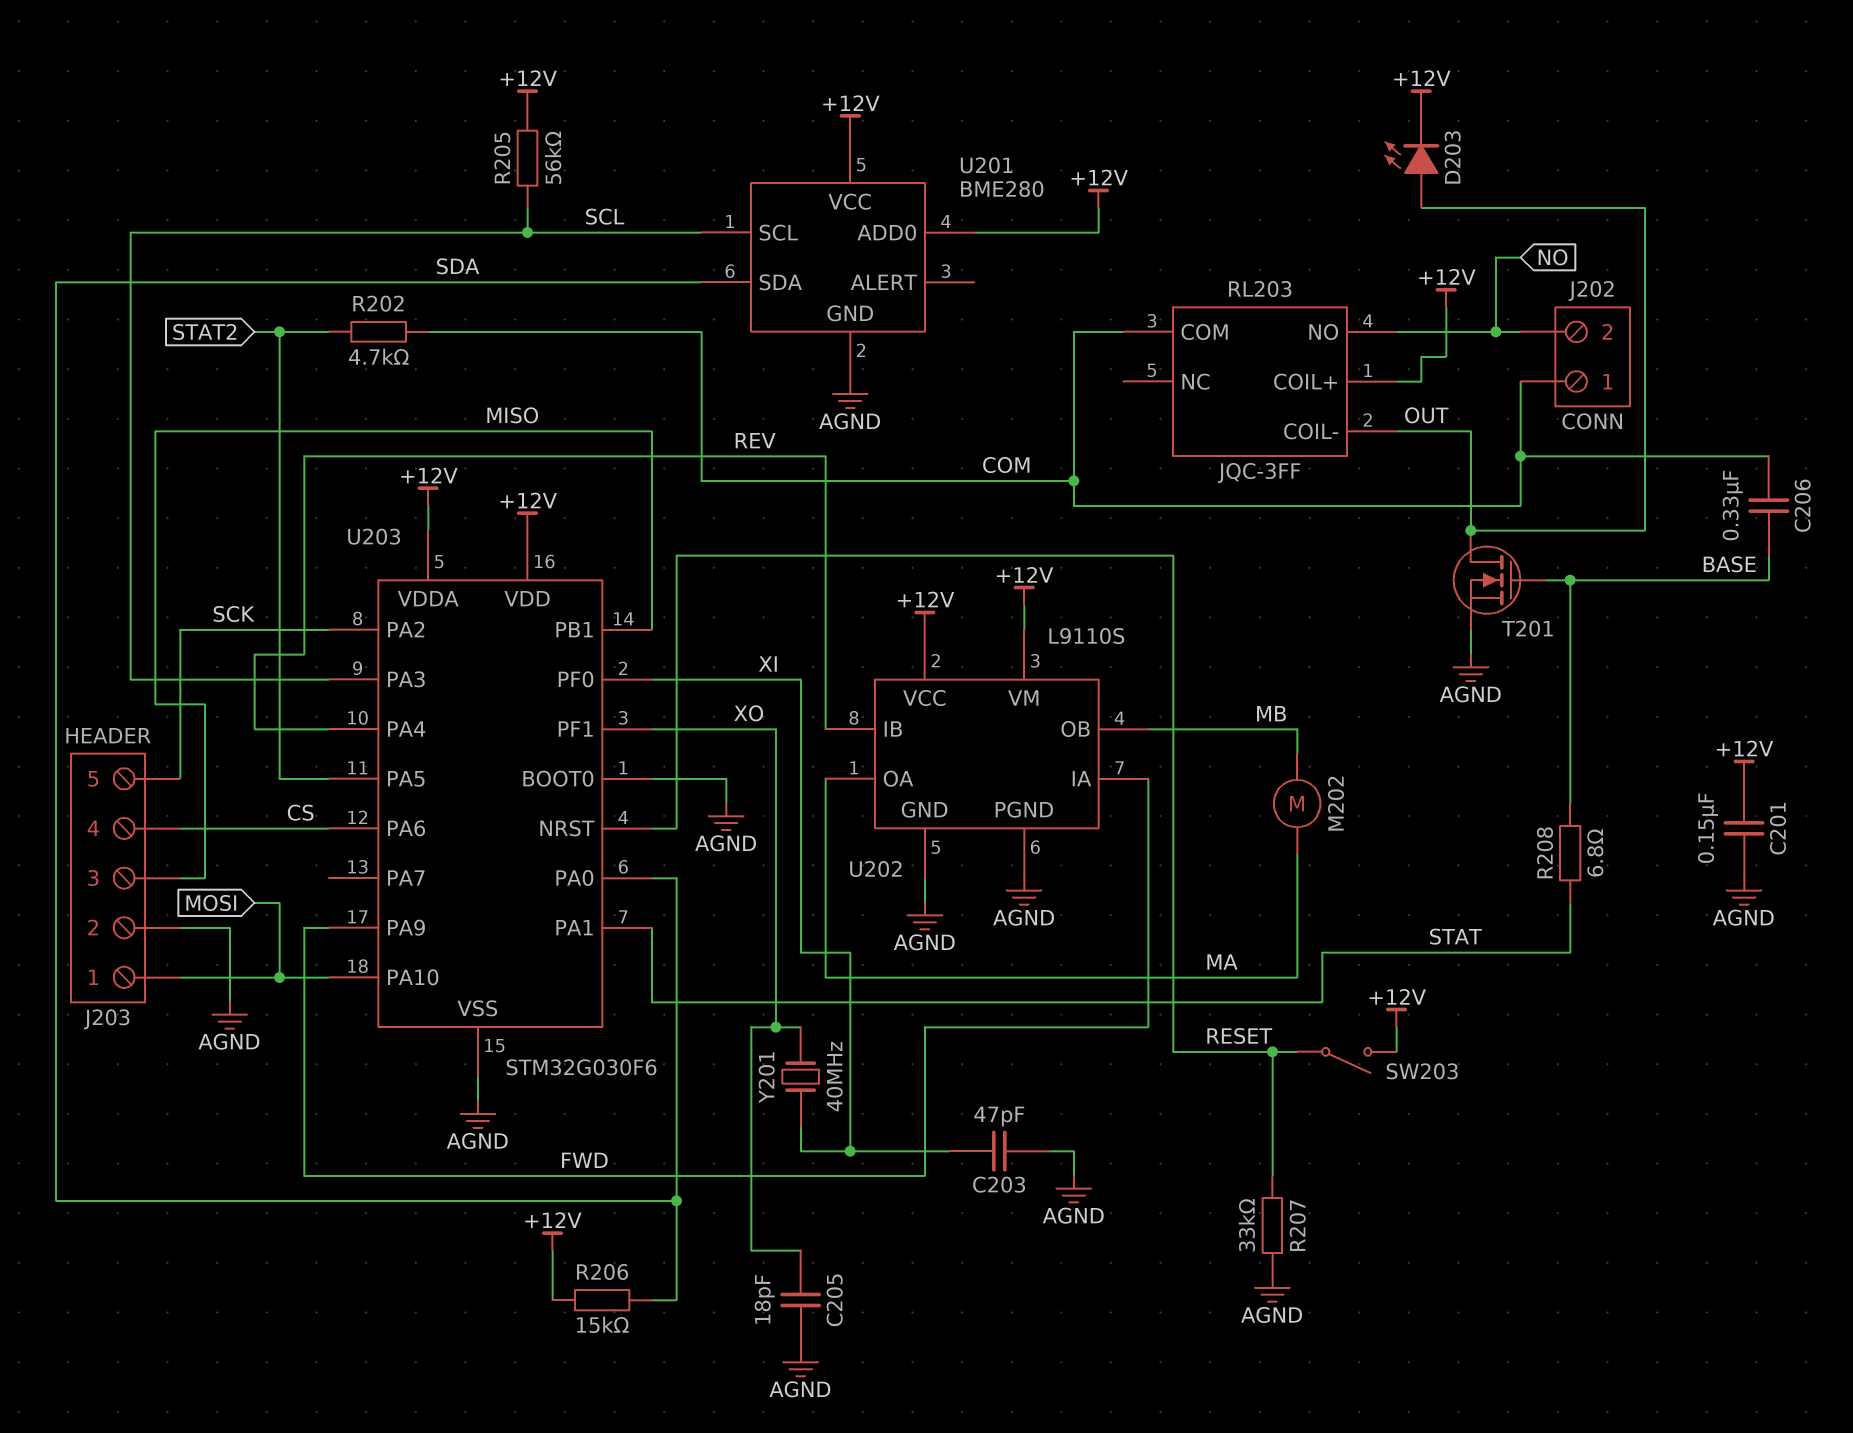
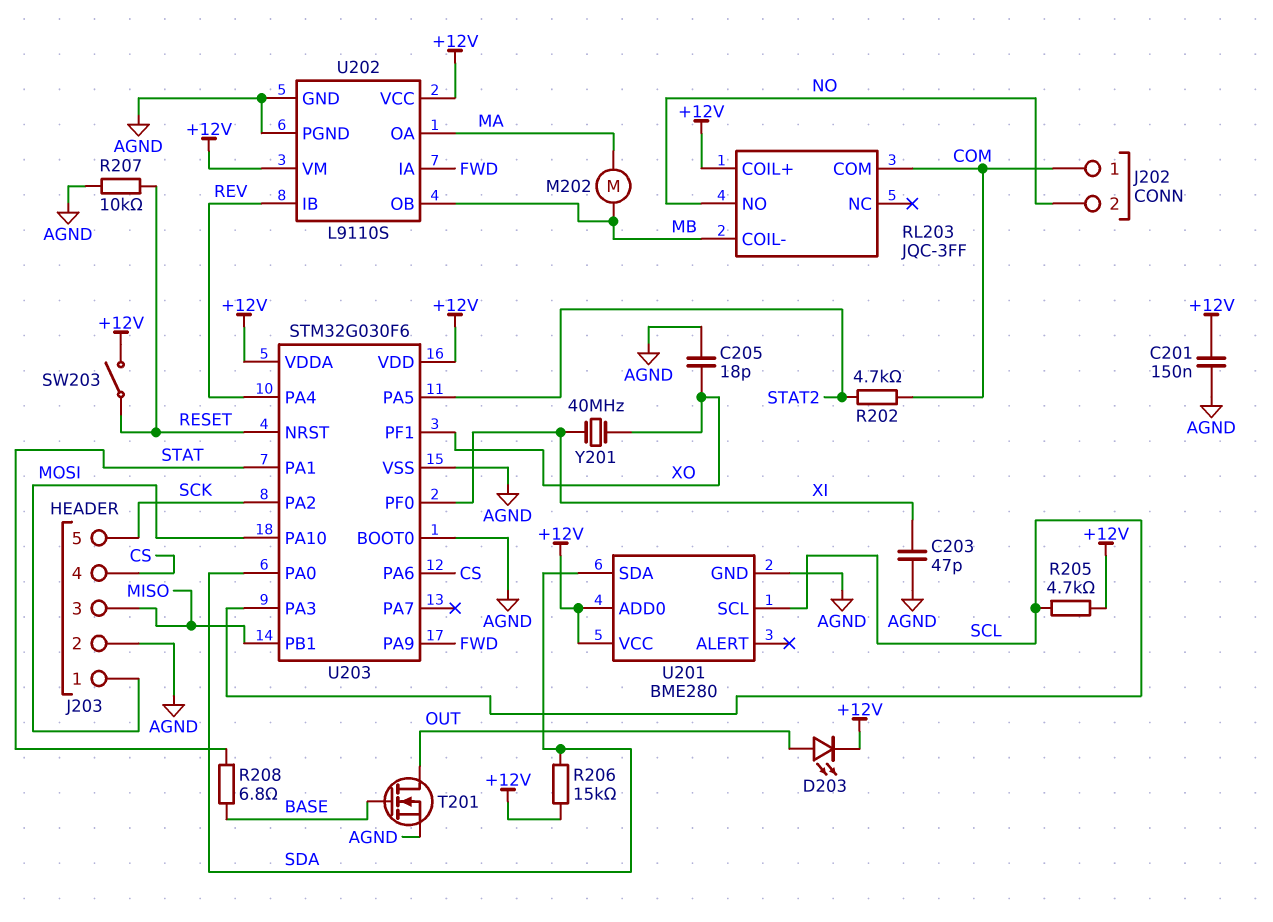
C206: 330nF (BASE, COM) -> none
R205: 56k (+12V, SCL) -> 4.7k (+12V, SCL)
R207: 33k (AGND, RESET) -> 10k (AGND, RESET)
RL203 pin COIL-: OUT -> MB

